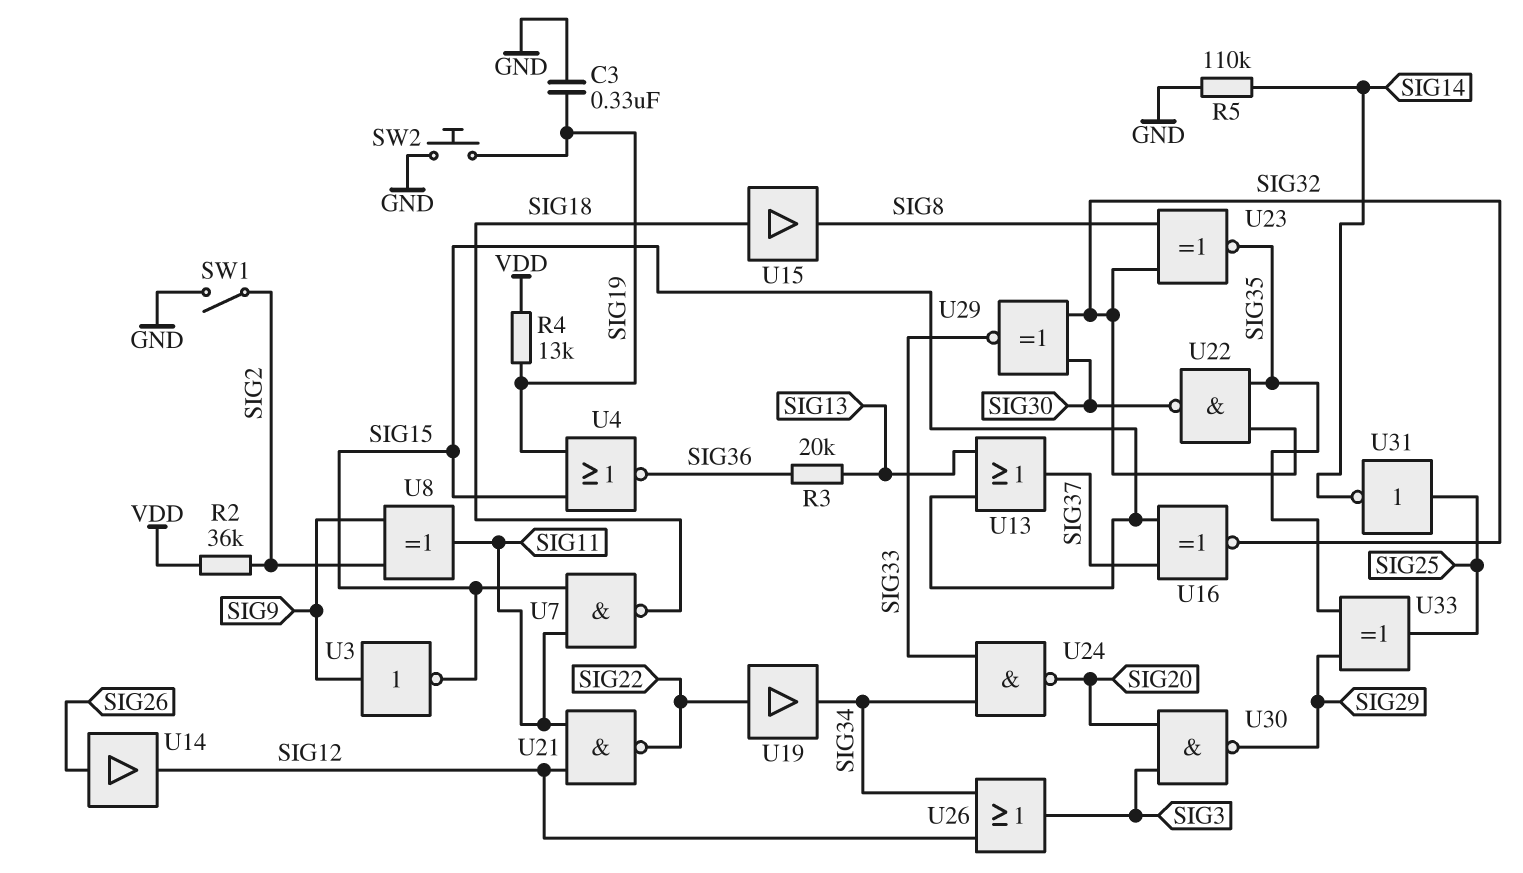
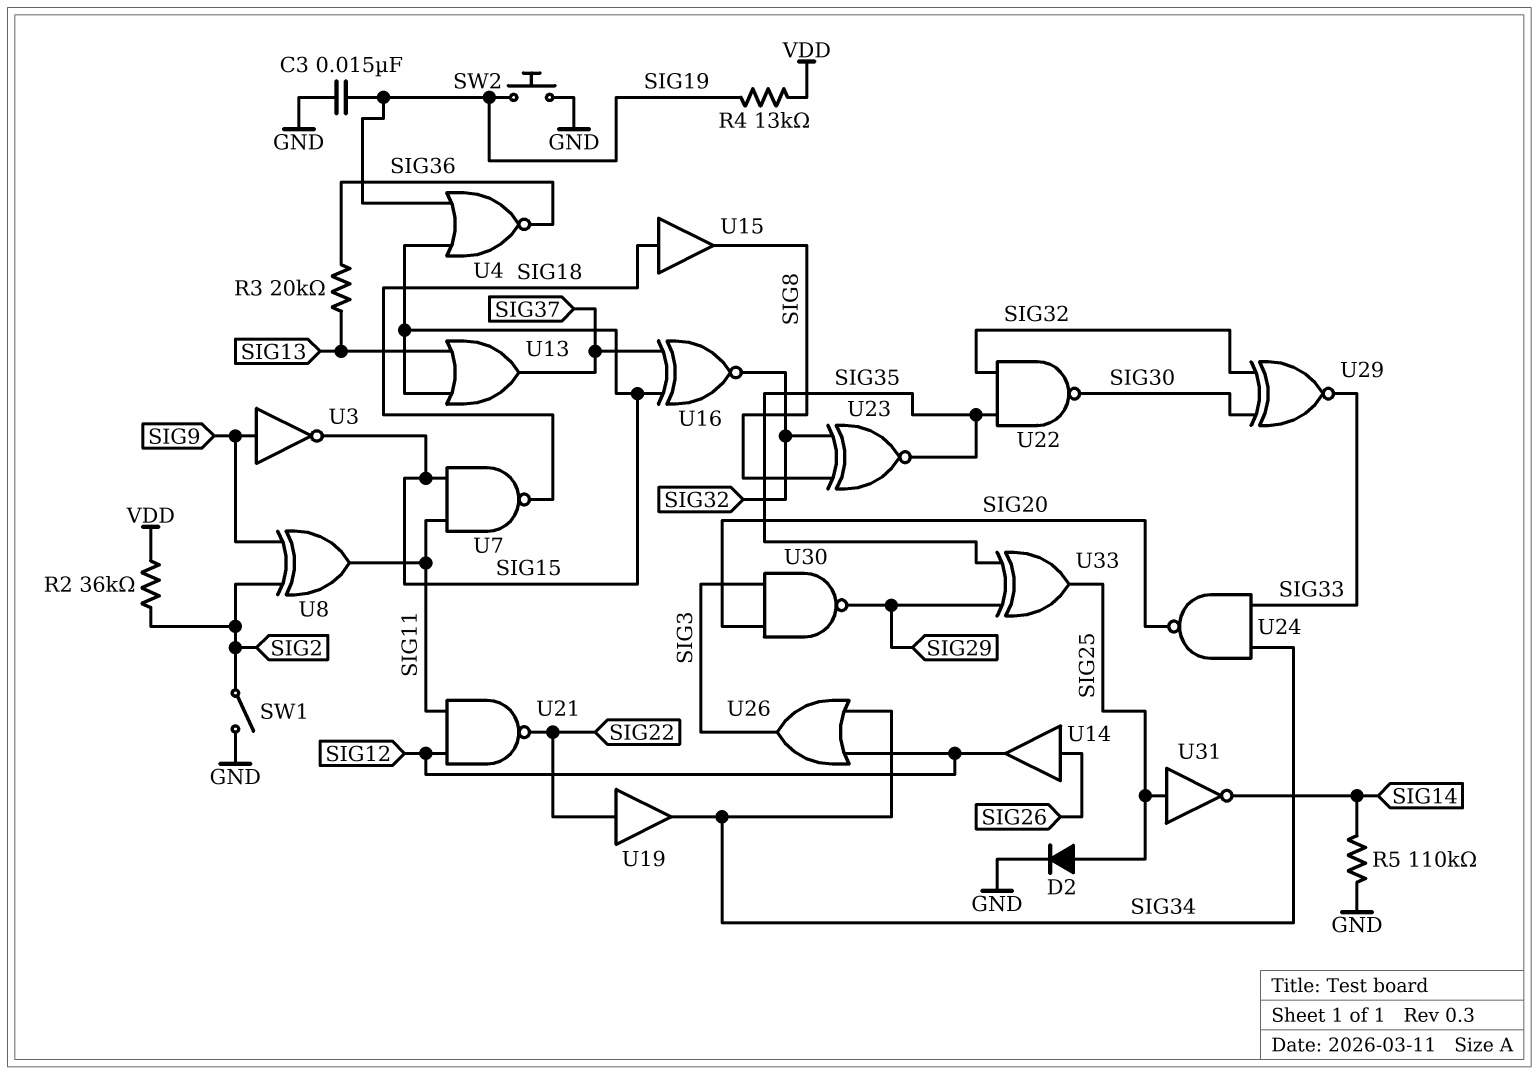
C3: 330nF (GND, SIG19) -> 15nF (GND, SIG19)
D2: none -> diode (A SIG25, K GND)

